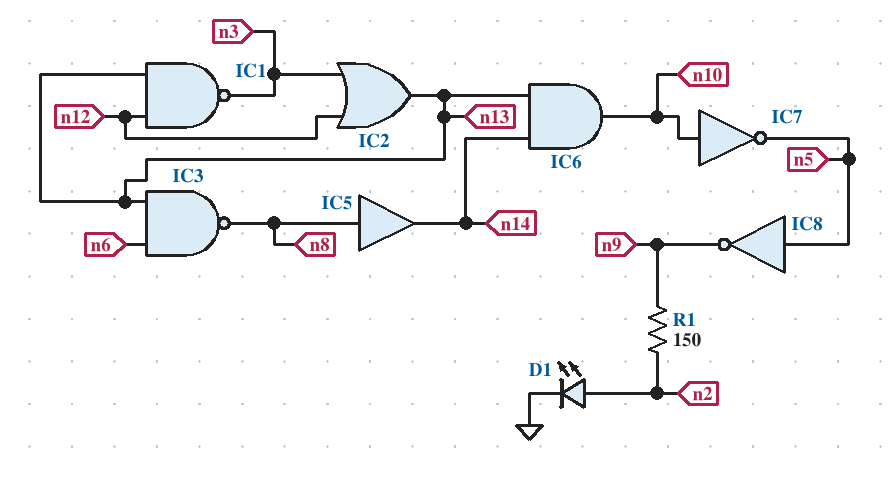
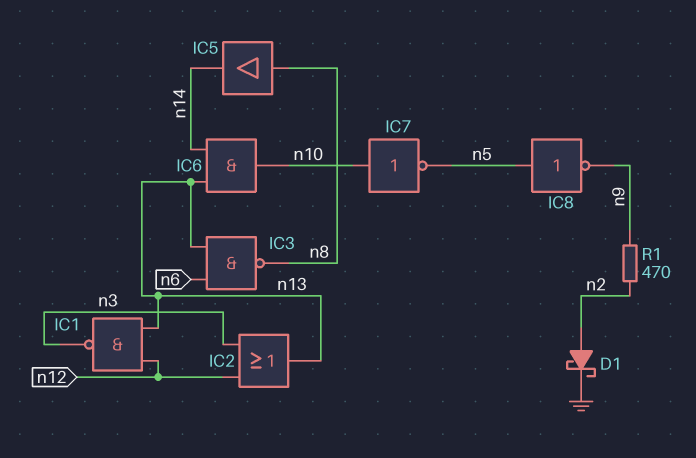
D1: LED (A n2, K GND) -> schottky (A n2, K GND)
R1: 150 (n2, n9) -> 470 (n2, n9)

